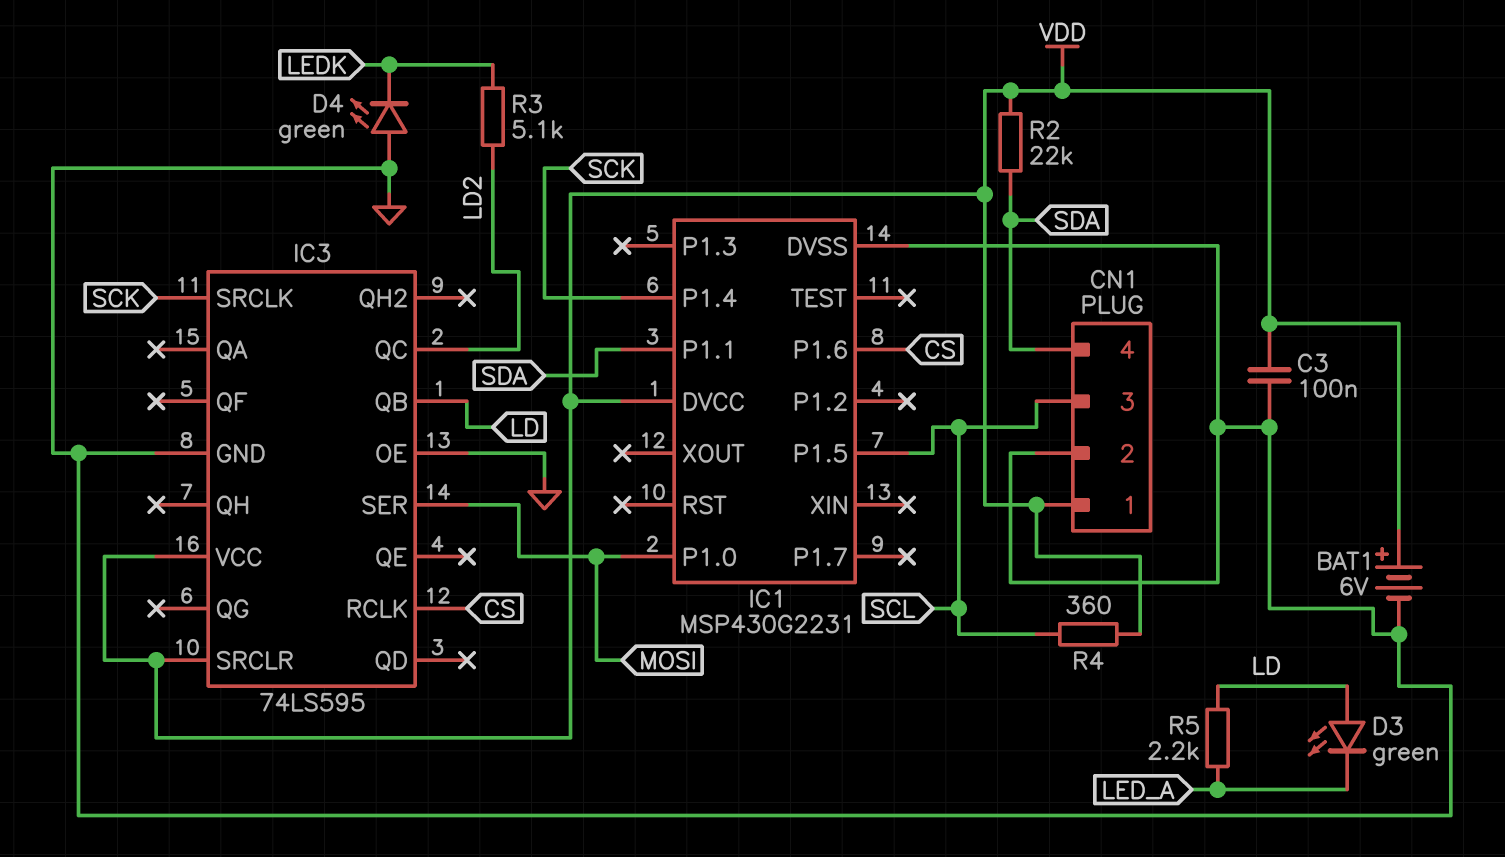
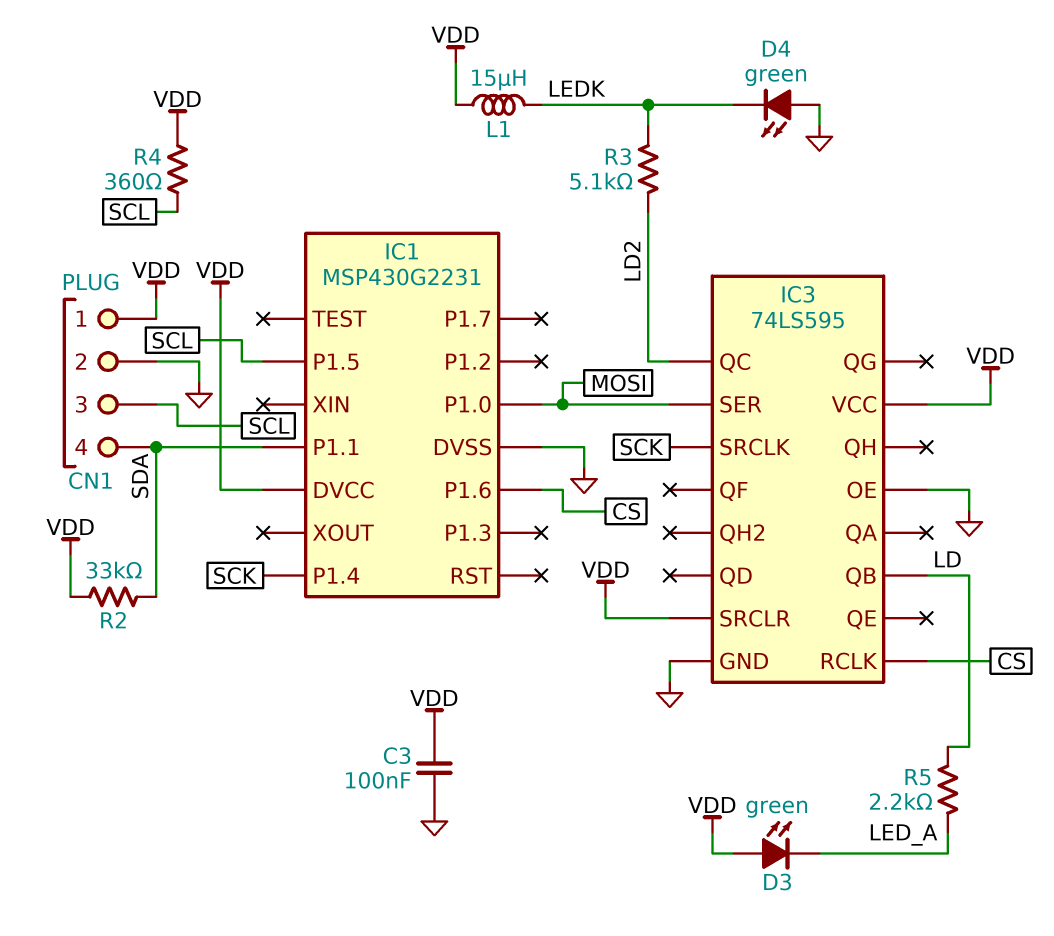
BAT1: 6V (plus VDD, minus GND) -> none
D3: LED green (A LD, K LED_A) -> LED green (A VDD, K LED_A)
L1: none -> 15uH (LEDK, VDD)
R2: 22k (SDA, VDD) -> 33k (SDA, VDD)

